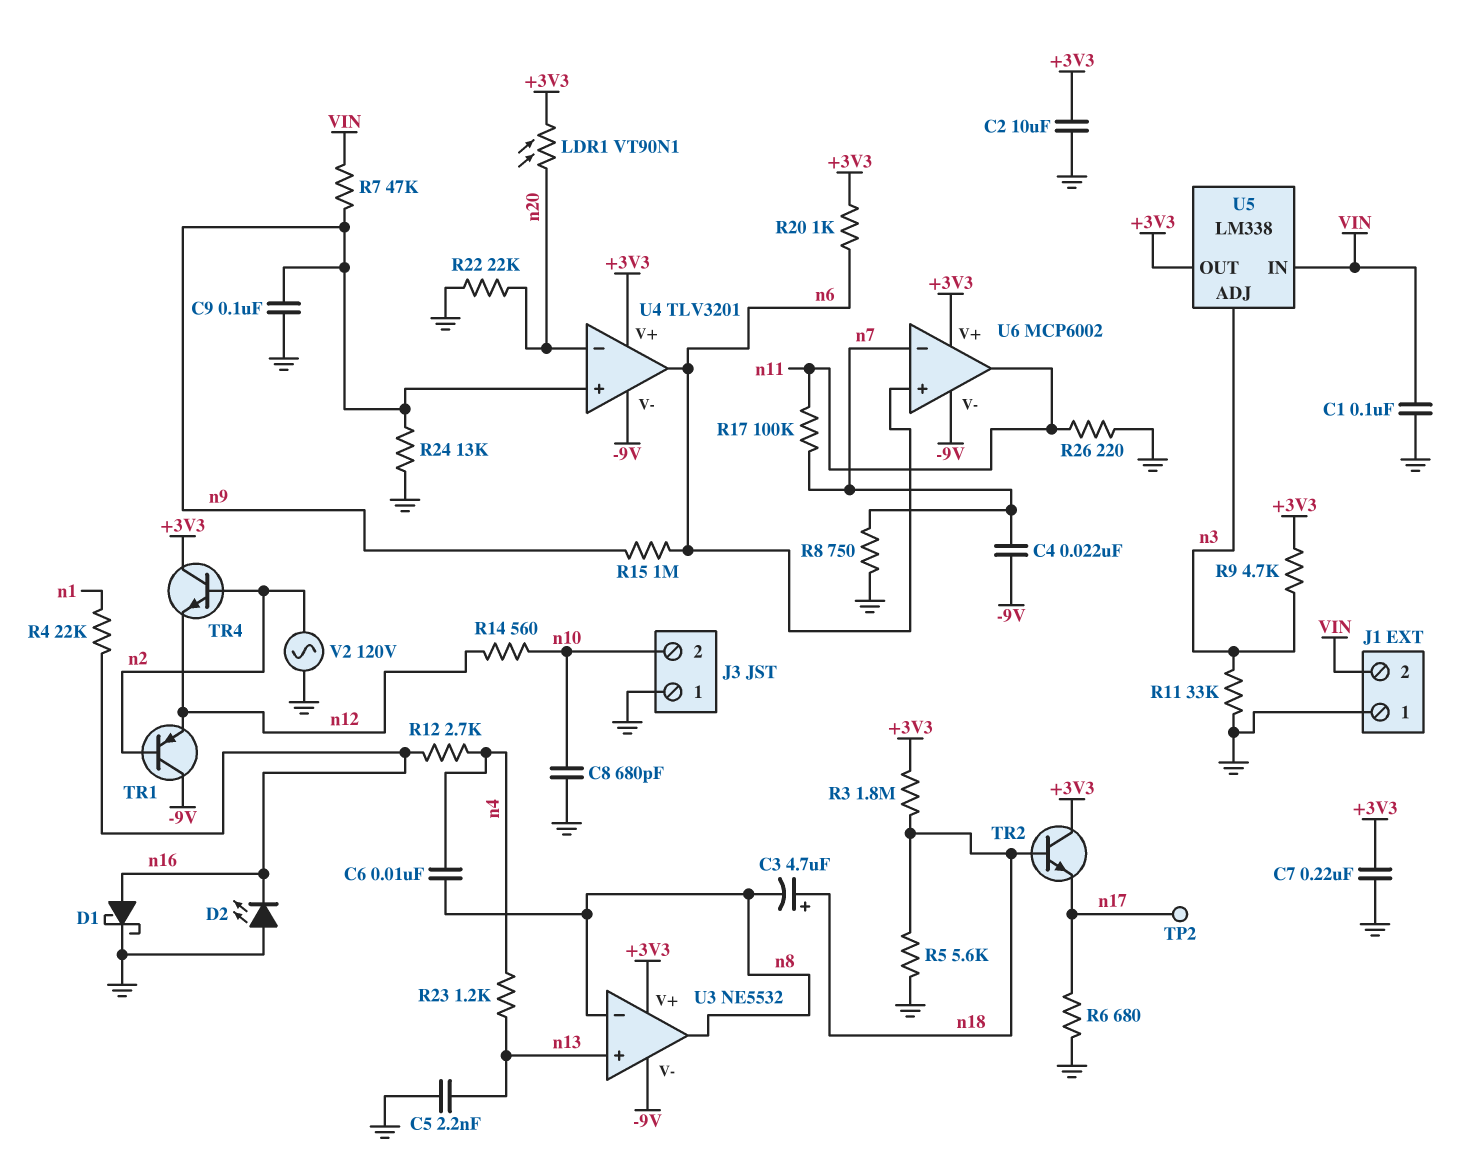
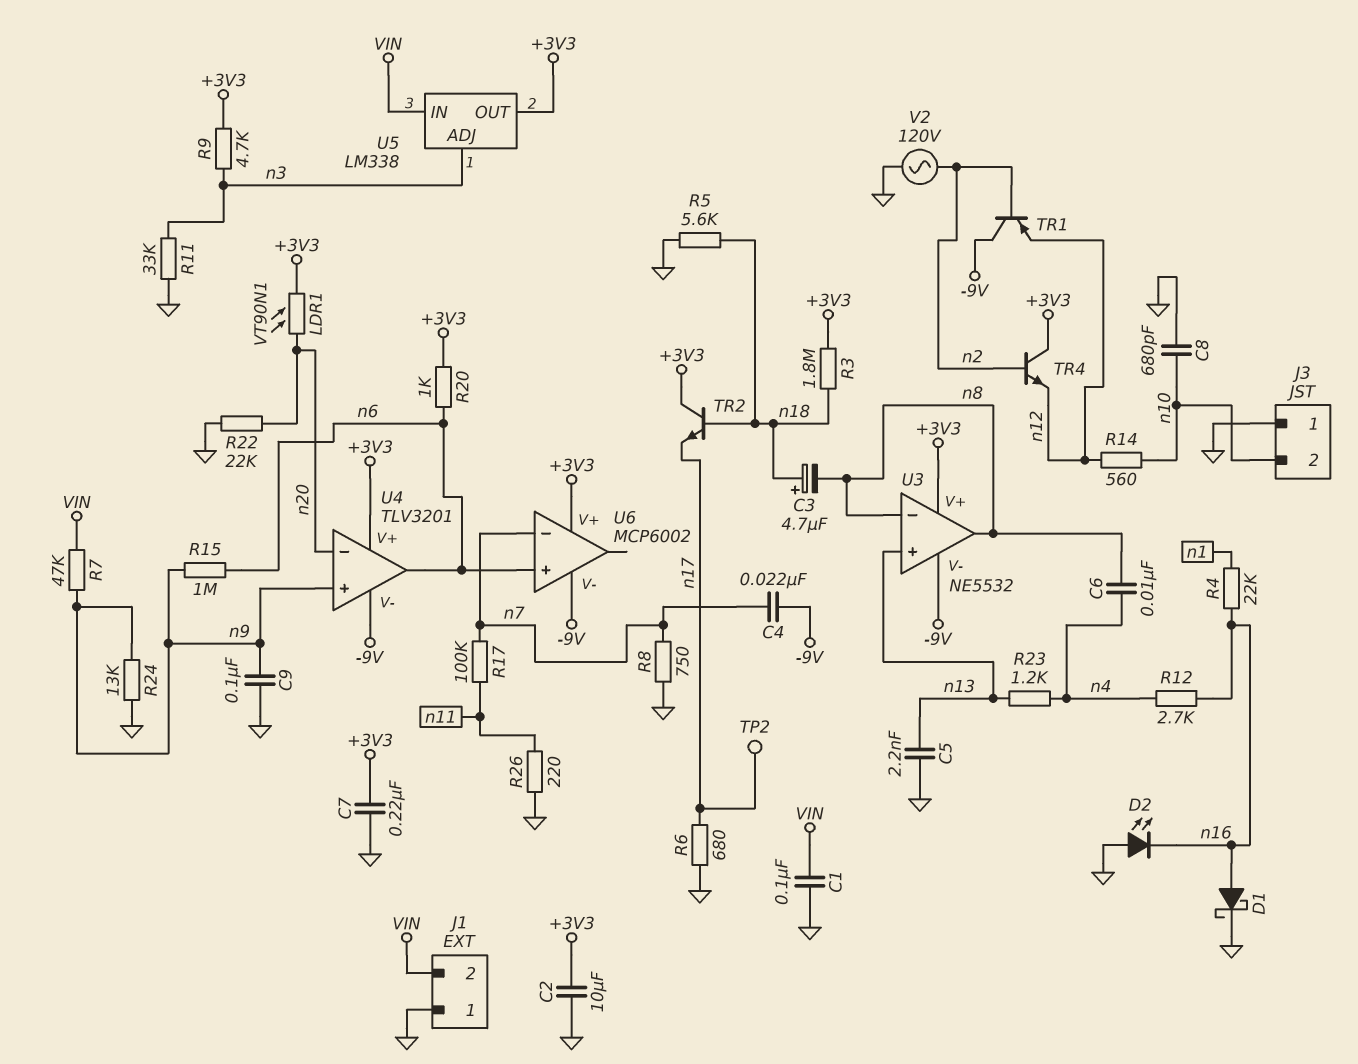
U6 pin out: n11 -> none

